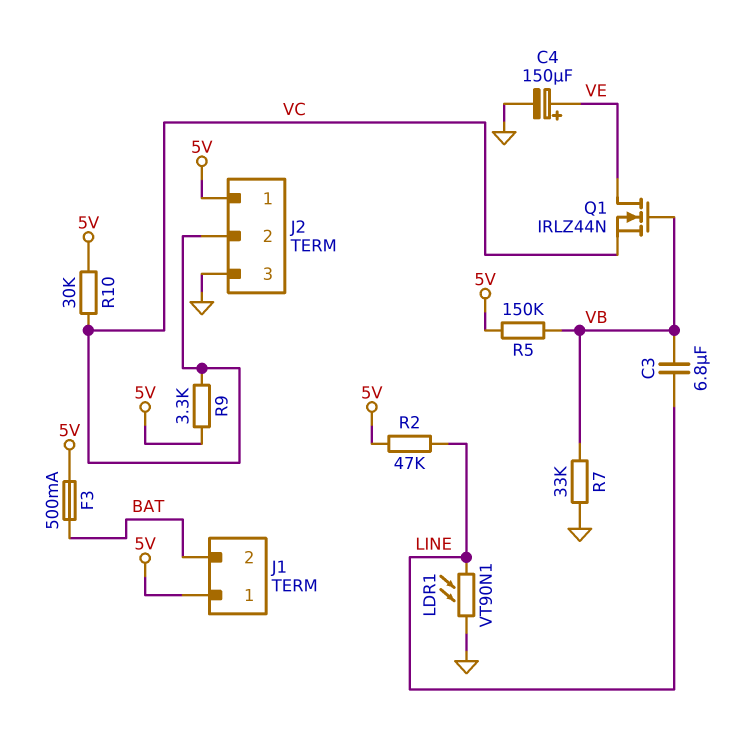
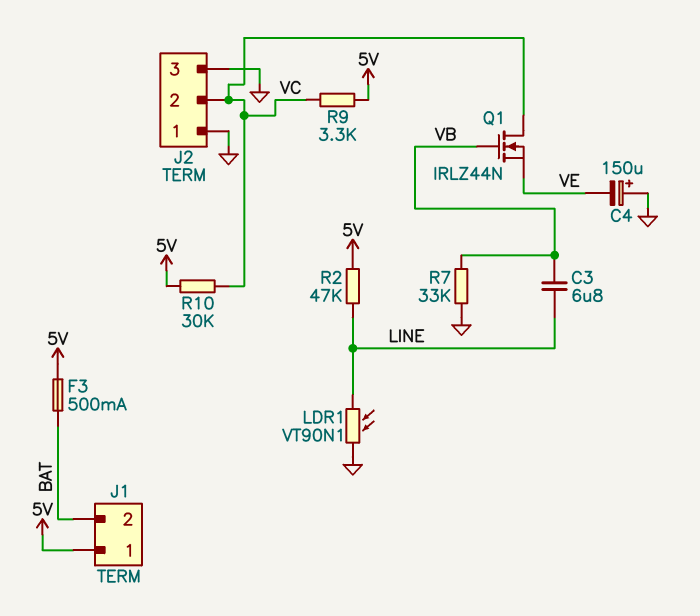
C4: 150uF (plus VE, minus GND) -> 150uF (plus GND, minus VE)
J2 pin 1: 5V -> GND
Q1: NMOS IRLZ44N (G VB, D VE, S VC) -> NMOS IRLZ44N (G VB, D VC, S VE)
R5: 150k (5V, VB) -> none

